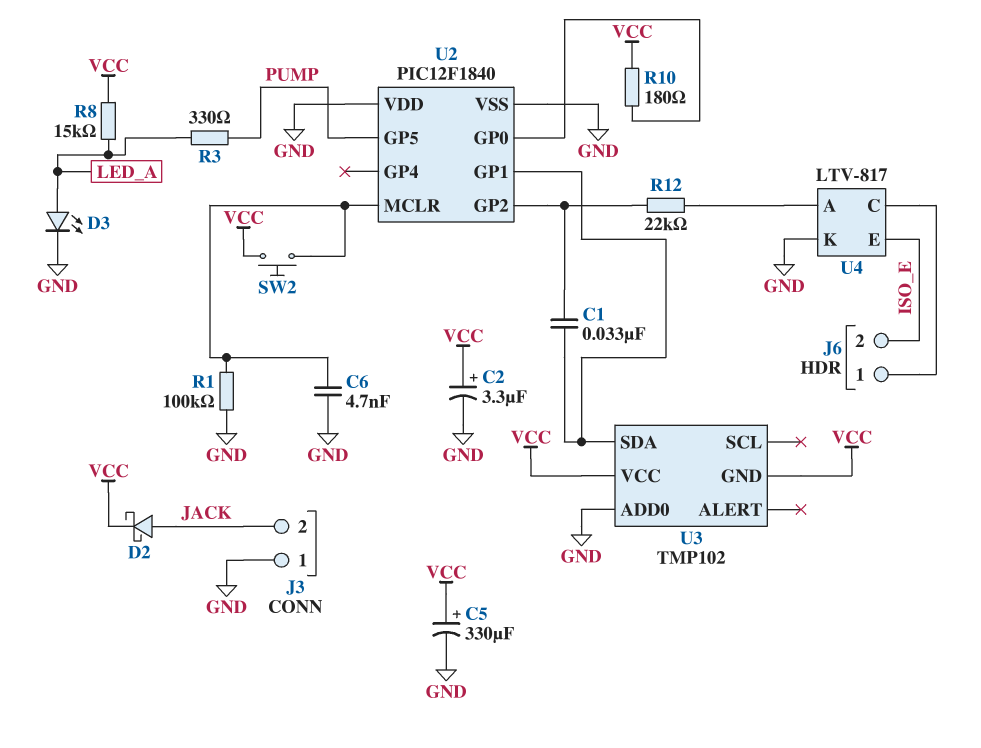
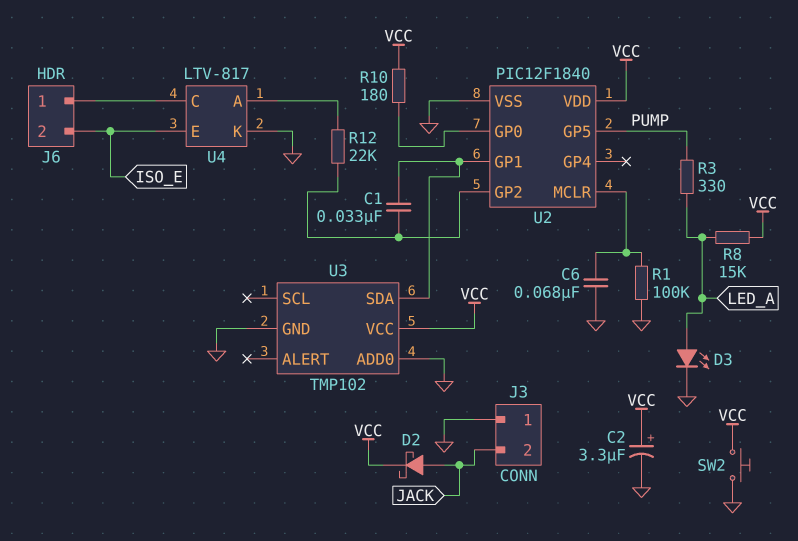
C5: 330uF (plus VCC, minus GND) -> none
C6: 4.7nF (GND, U2/MCLR) -> 68nF (GND, U2/MCLR)
SW2: button (U2/MCLR, VCC) -> button (GND, VCC)
U2 pin VDD: GND -> VCC
U3 pin GND: VCC -> GND

